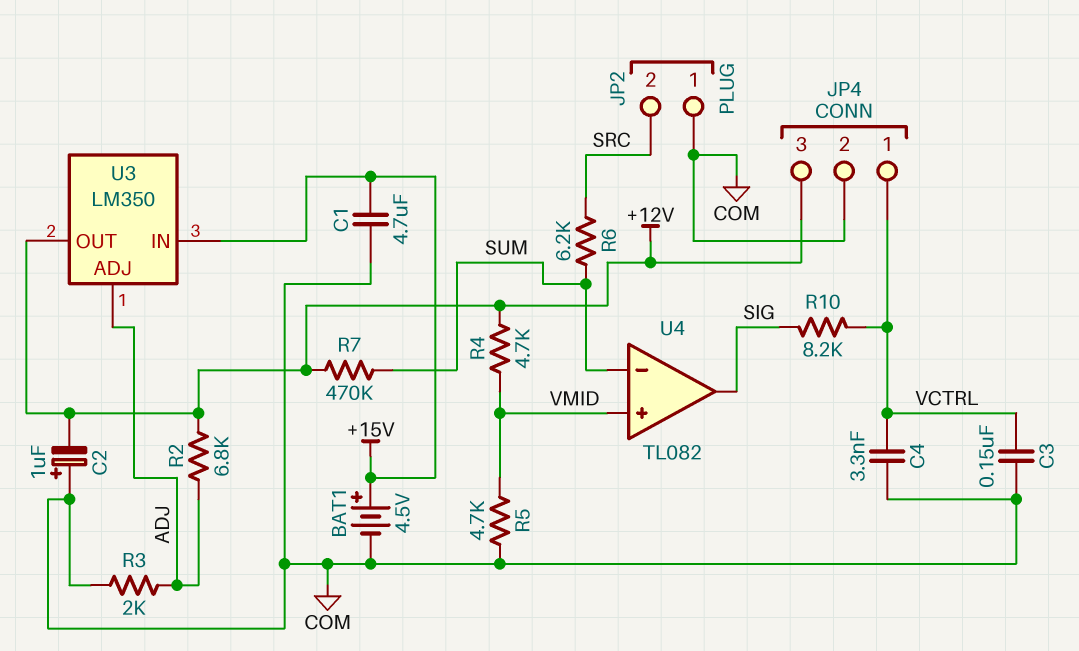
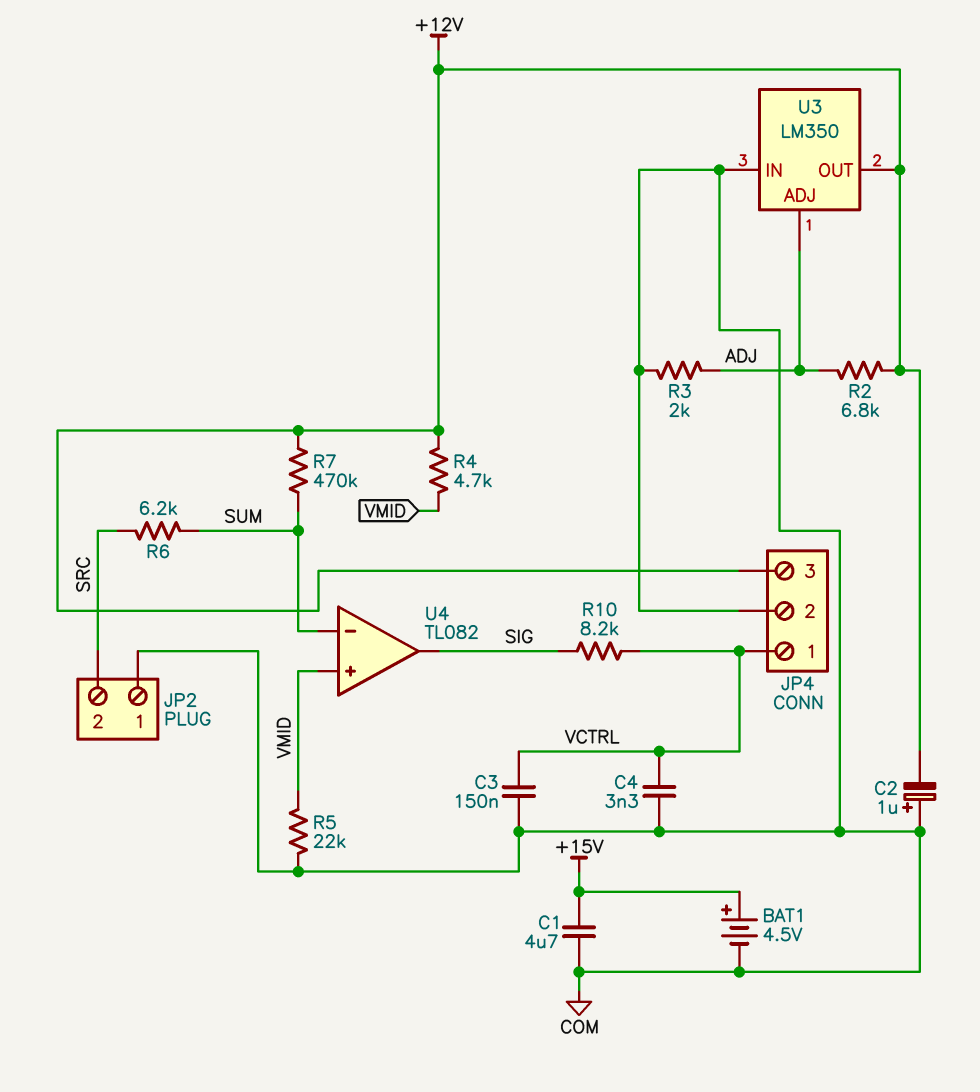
R5: 4.7k (COM, VMID) -> 22k (COM, VMID)
U3 pin IN: +15V -> COM

